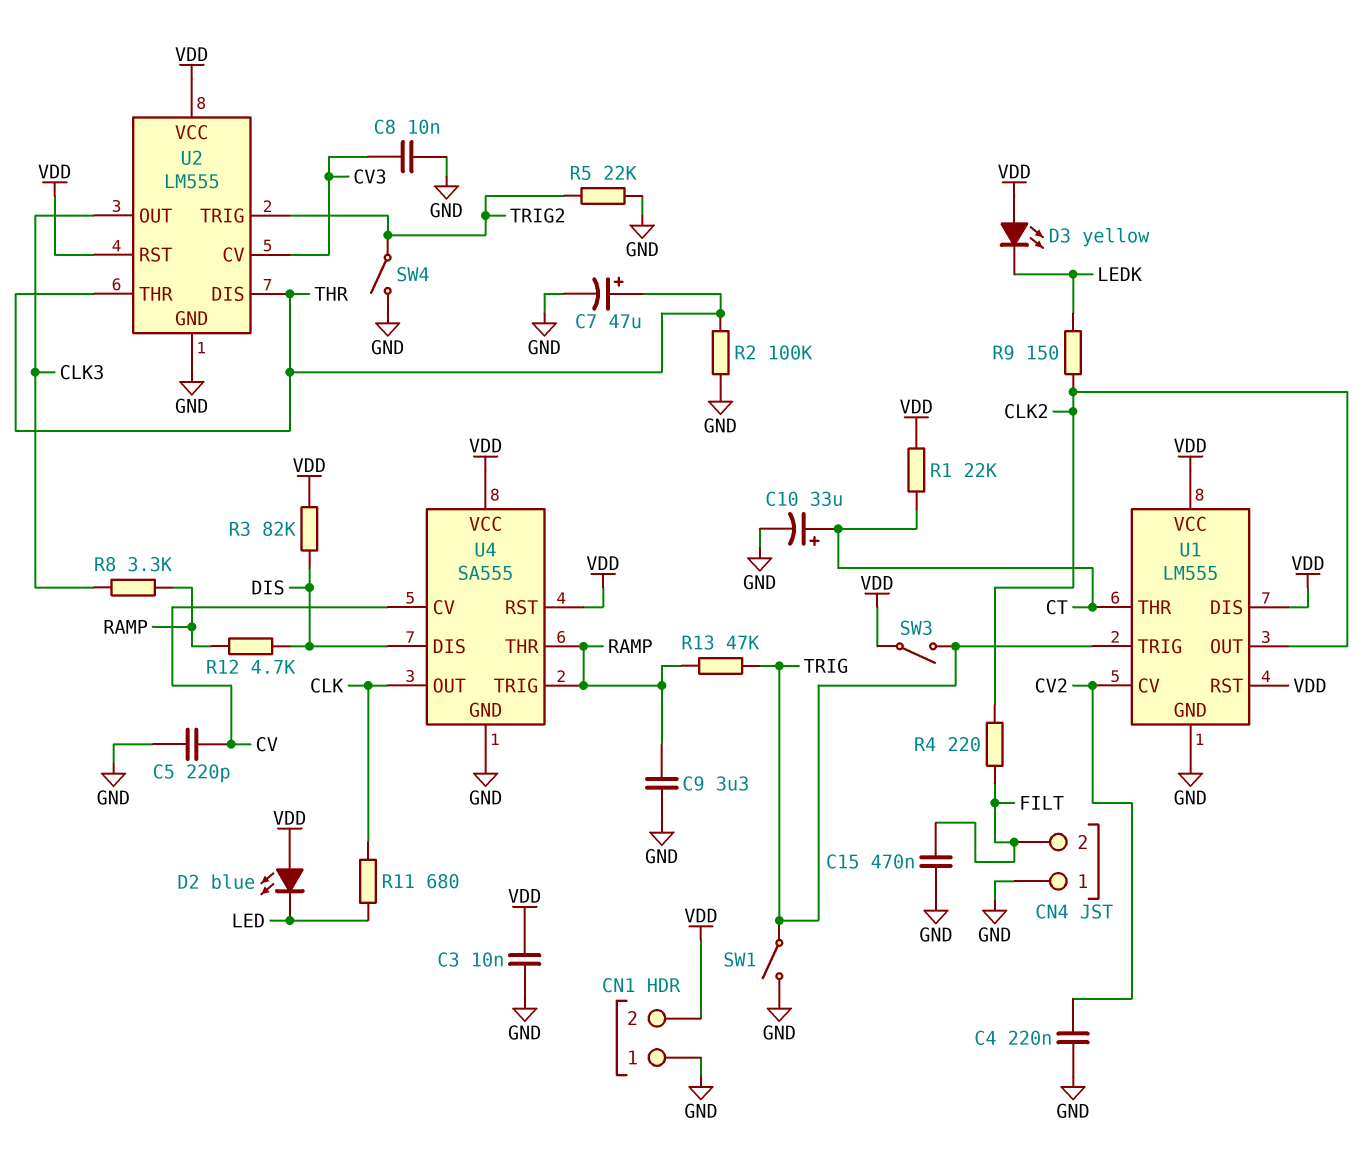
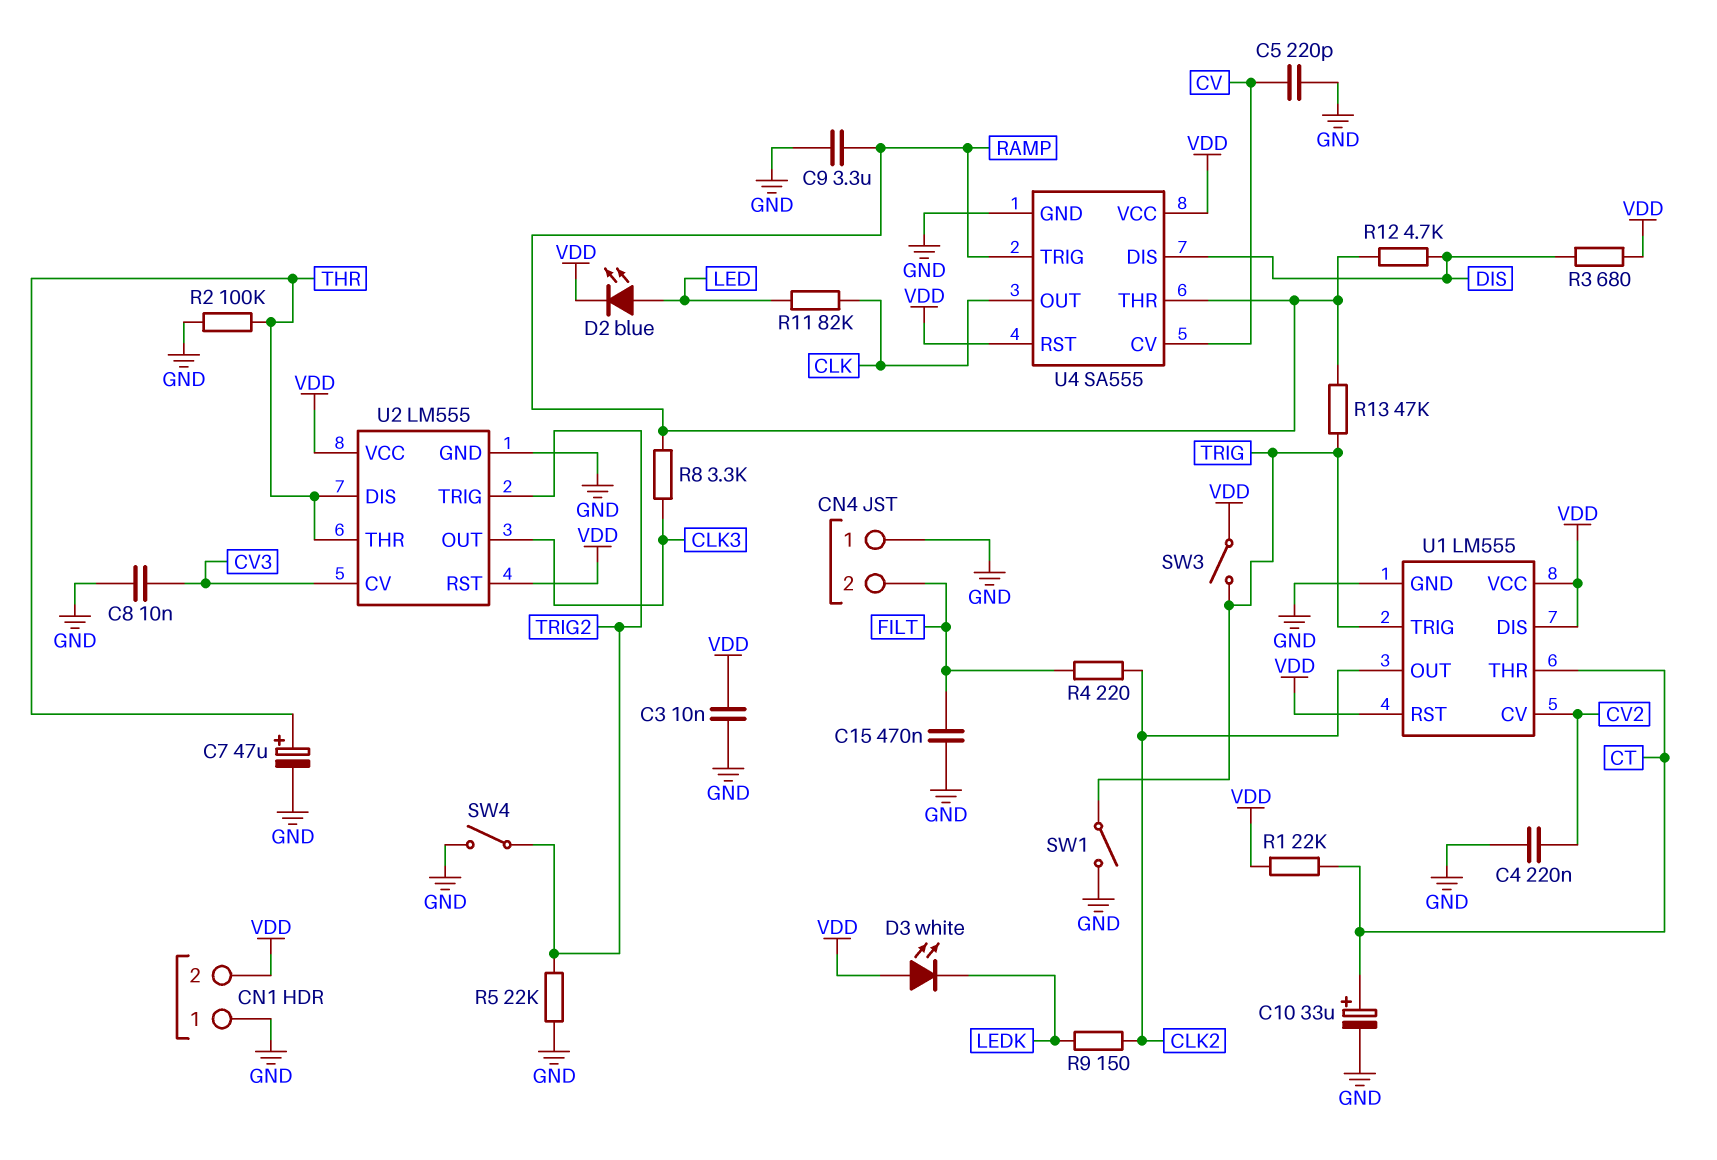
D2: LED blue (A VDD, K LED) -> LED blue (A LED, K VDD)
D3: LED yellow (A VDD, K LEDK) -> LED white (A VDD, K LEDK)
R3: 82k (DIS, VDD) -> 680 (DIS, VDD)
R11: 680 (CLK, LED) -> 82k (CLK, LED)

